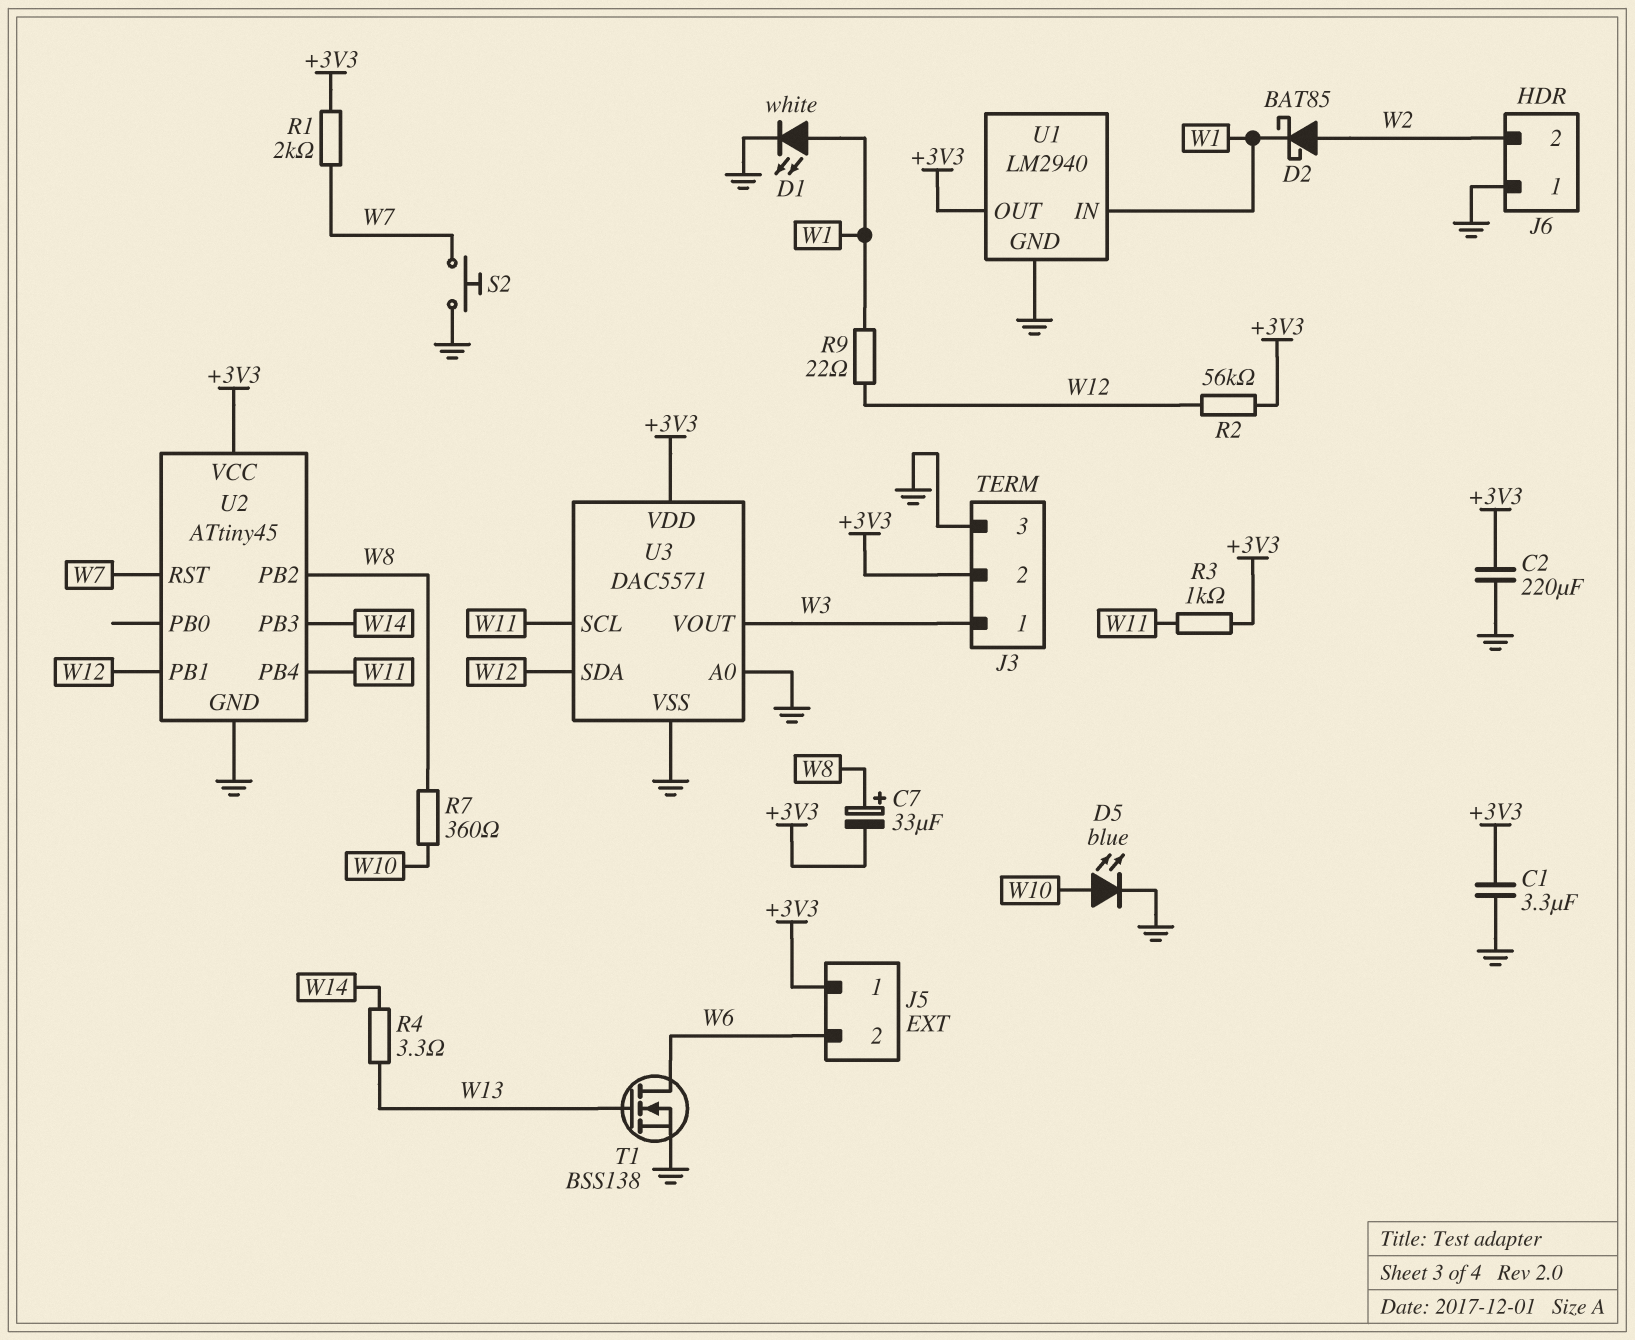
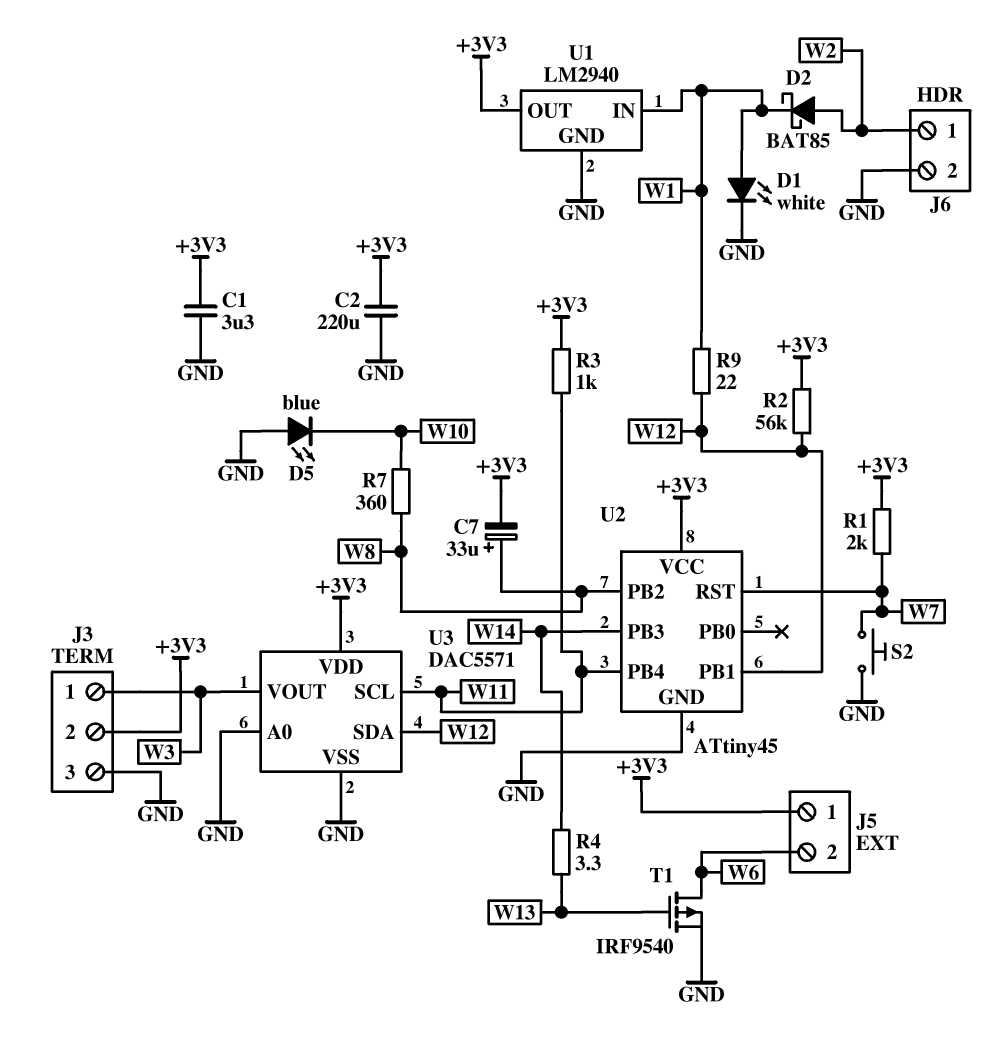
D5: LED blue (A W10, K GND) -> LED blue (A GND, K W10)
J6 pin 1: GND -> W2
J6 pin 2: W2 -> GND
T1: NMOS BSS138 (G W13, D W6, S GND) -> PMOS IRF9540 (G W13, D W6, S GND)

